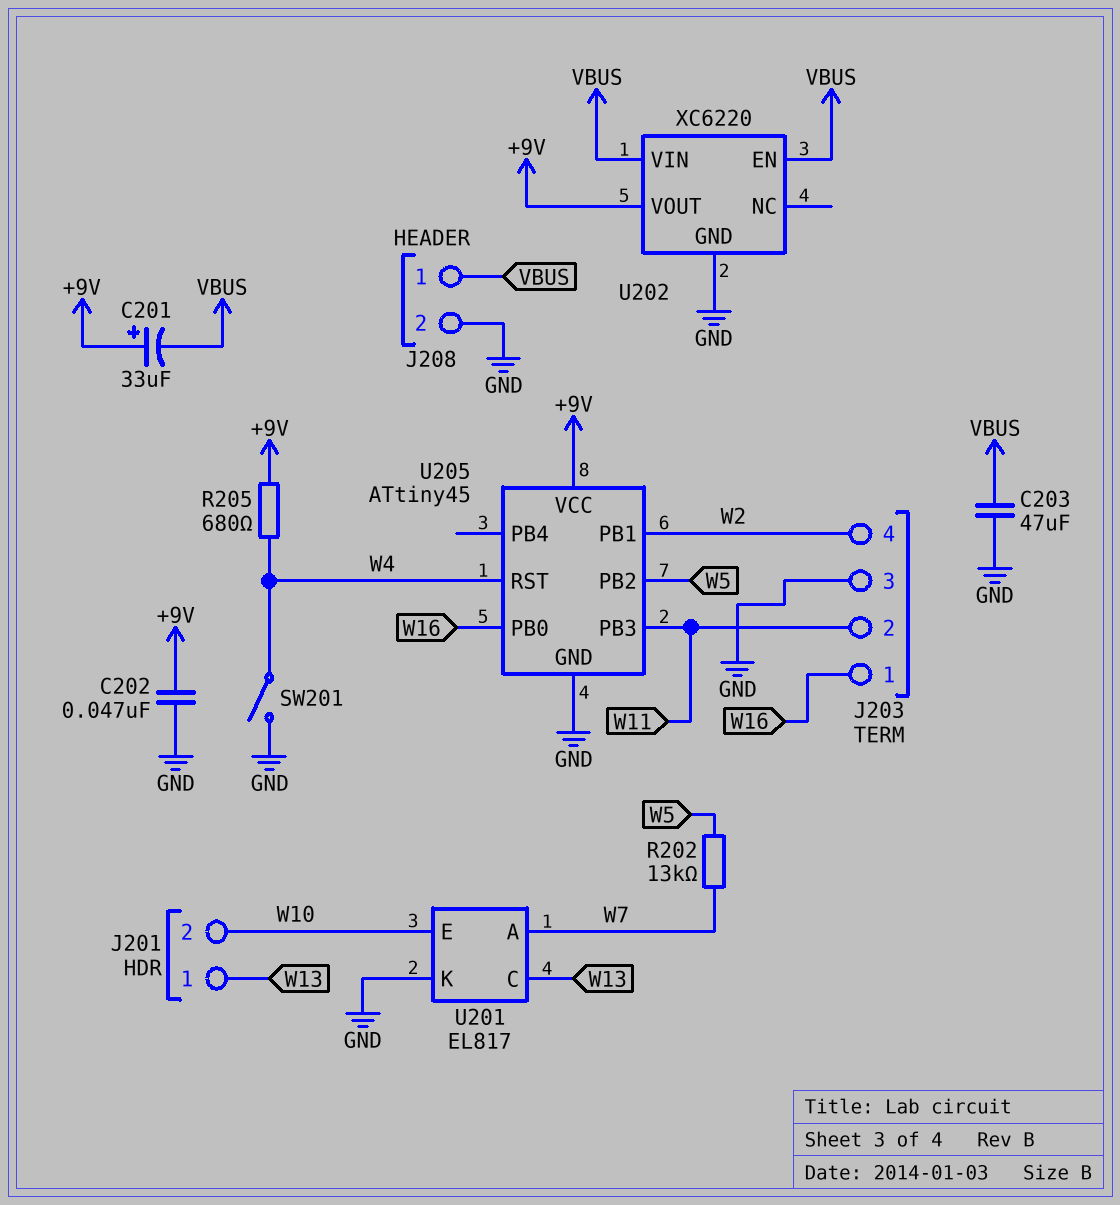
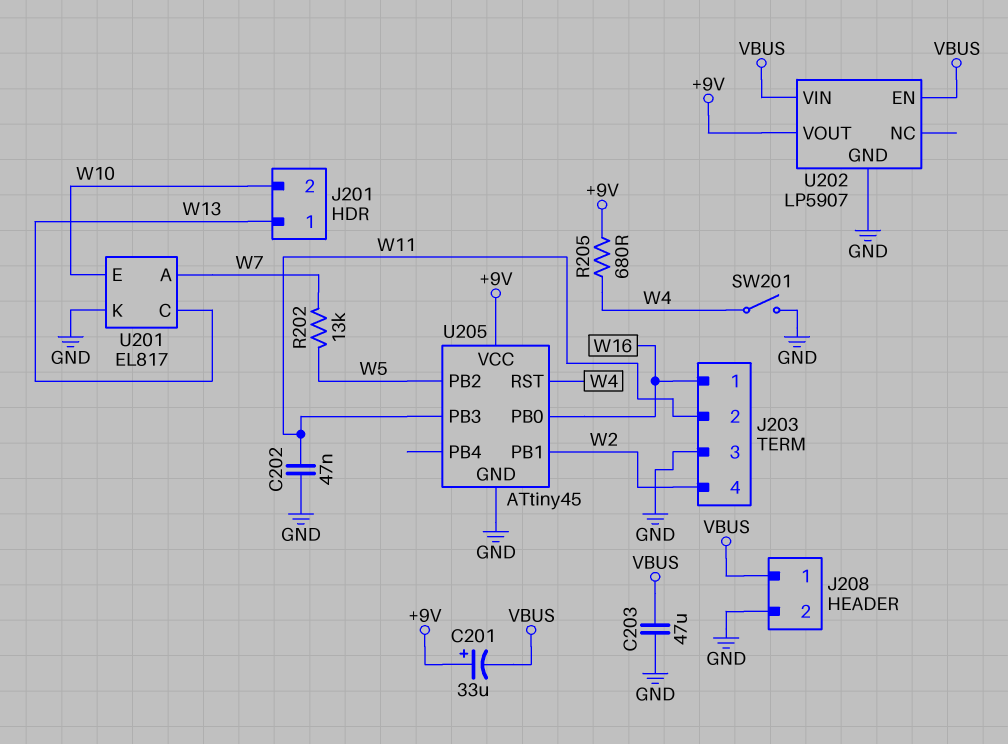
C202: 47nF (+9V, GND) -> 47nF (GND, W11)
U202: XC6220 -> LP5907

